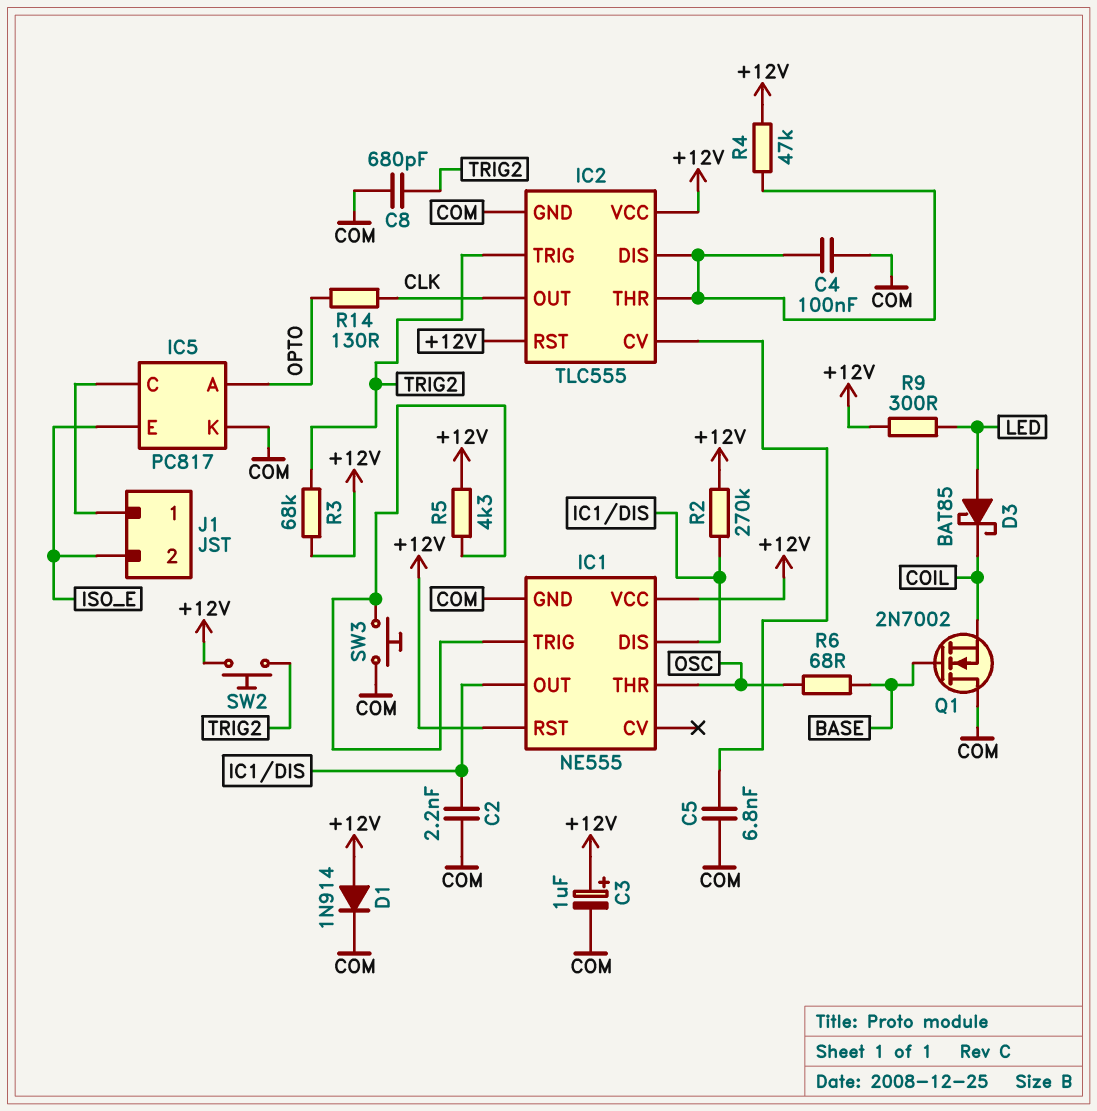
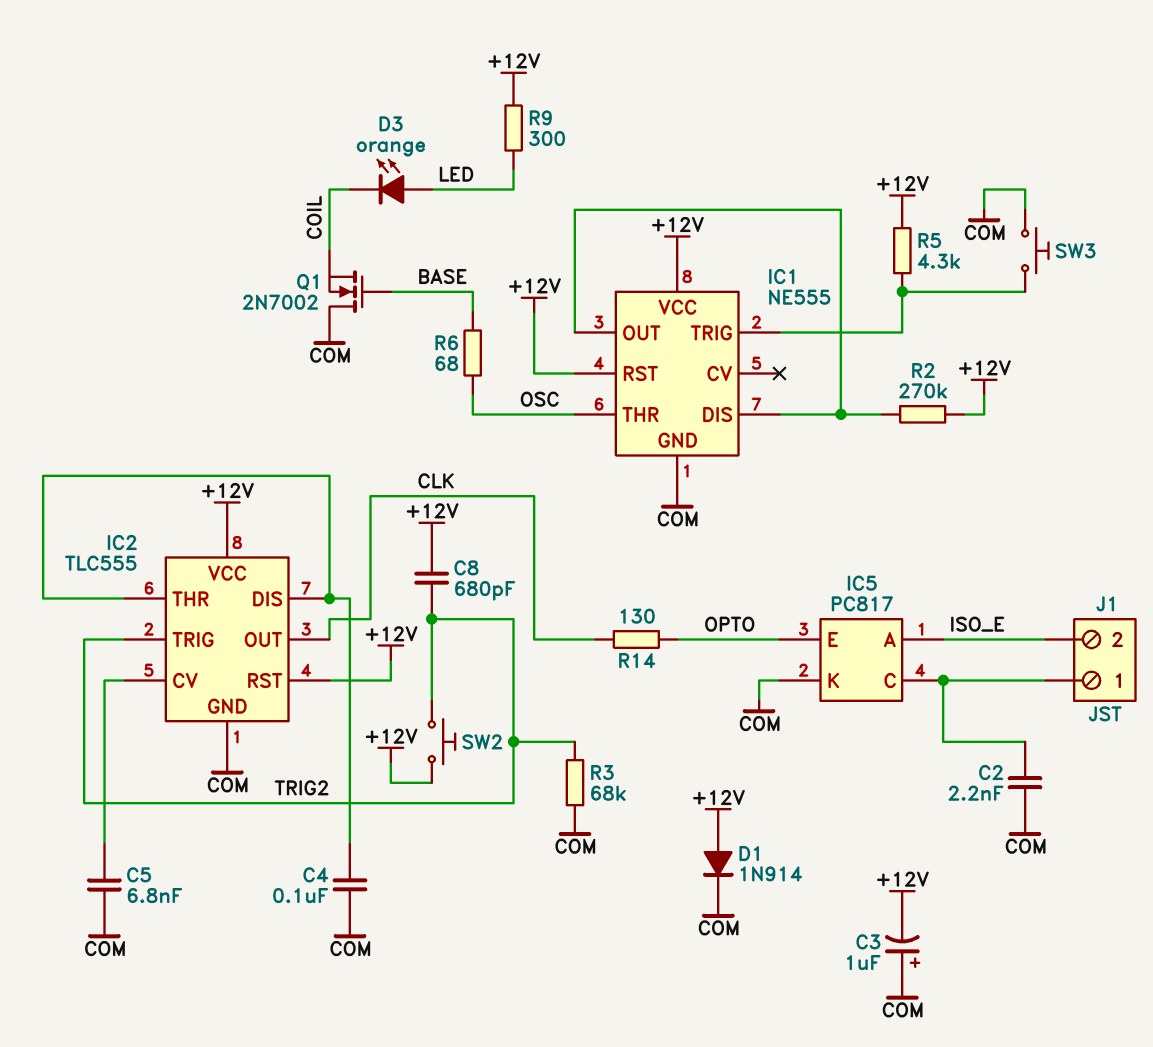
C2: 2.2nF (COM, IC1/DIS) -> 2.2nF (COM, IC5/C)
C3: 1uF (plus +12V, minus COM) -> 1uF (plus COM, minus +12V)
C8: 680pF (COM, TRIG2) -> 680pF (+12V, TRIG2)
D3: schottky BAT85 (A LED, K COIL) -> LED orange (A LED, K COIL)
IC5 pin A: OPTO -> ISO_E
IC5 pin E: ISO_E -> OPTO
R3: 68k (+12V, TRIG2) -> 68k (COM, TRIG2)
R4: 47k (+12V, IC2/DIS) -> none

